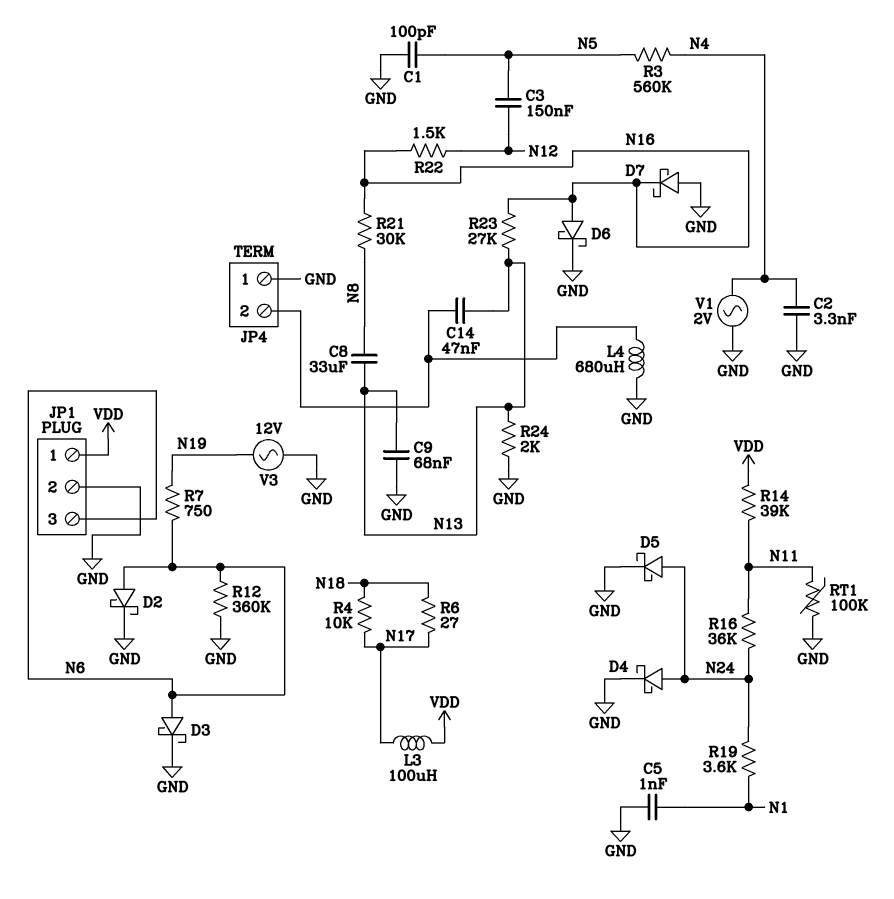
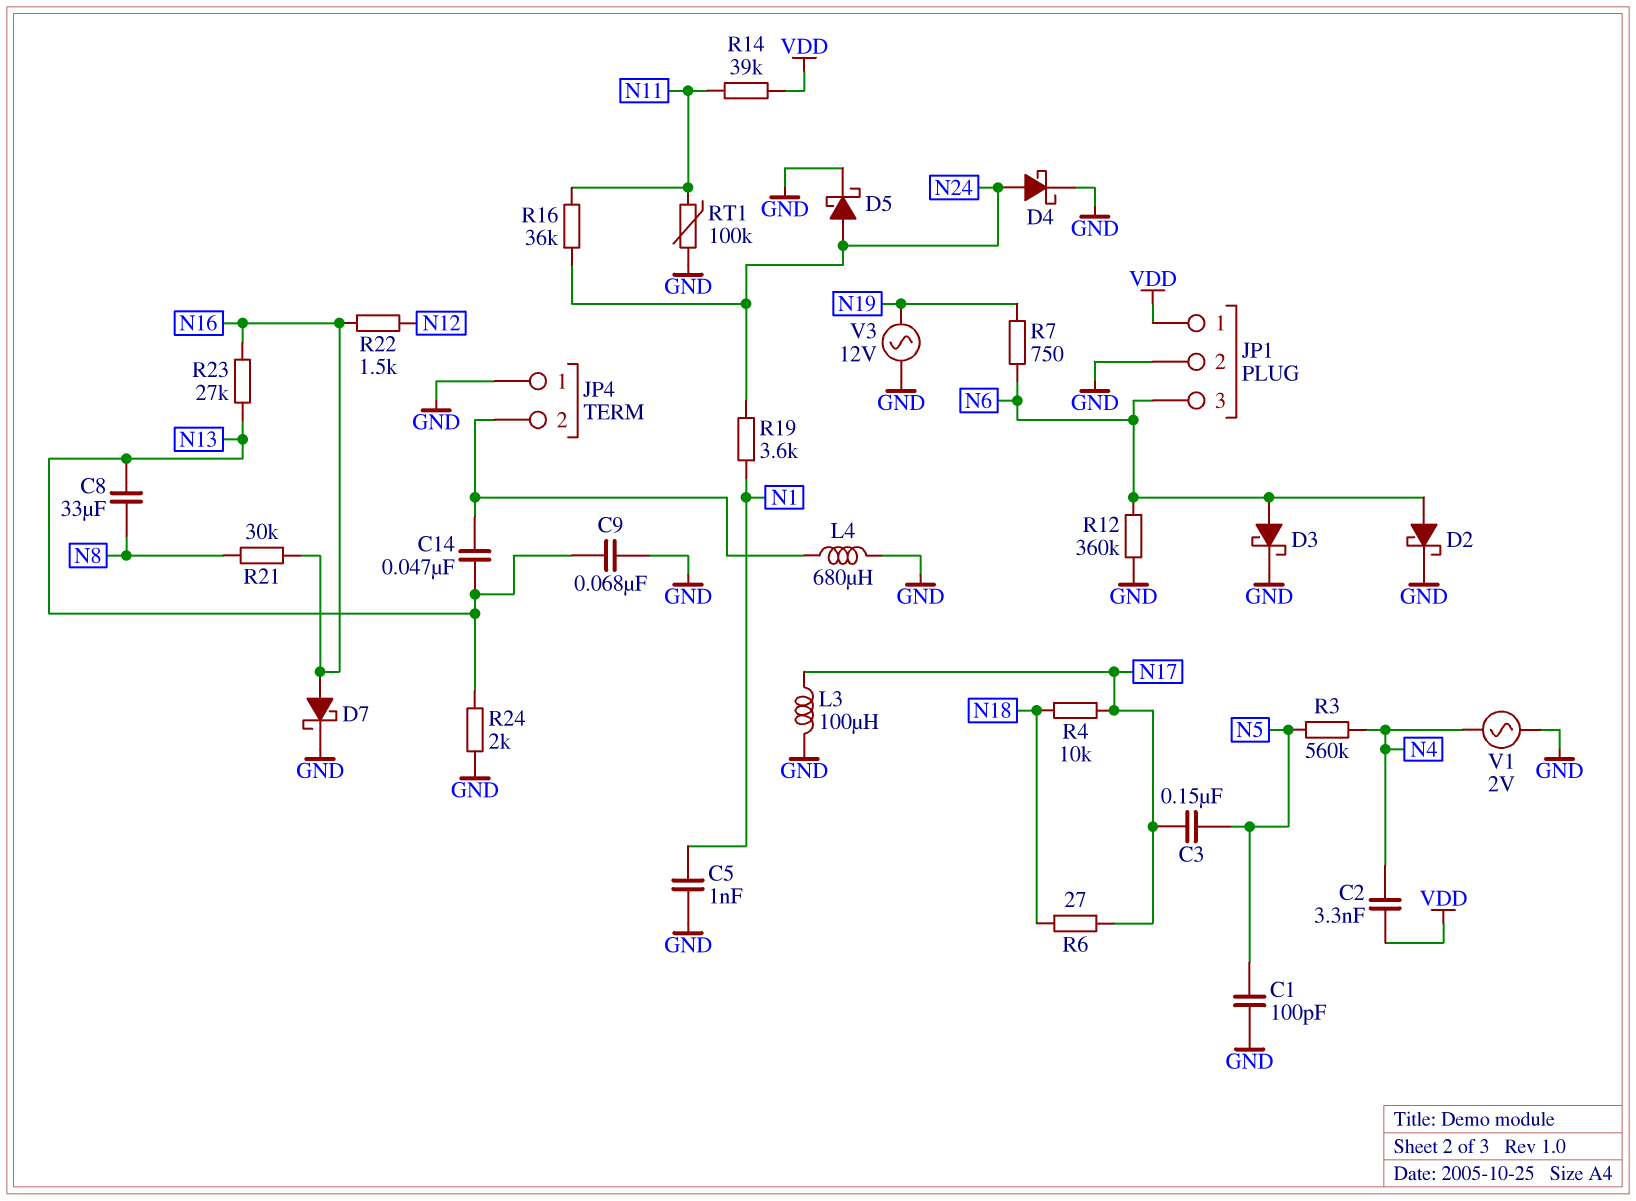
C2: 3.3nF (GND, N4) -> 3.3nF (N4, VDD)
C3: 150nF (N5, N12) -> 150nF (N5, N17)
D6: schottky (A N16, K GND) -> none
D7: schottky (A GND, K N16) -> schottky (A N16, K GND)
L3: 100uH (N17, VDD) -> 100uH (GND, N17)

